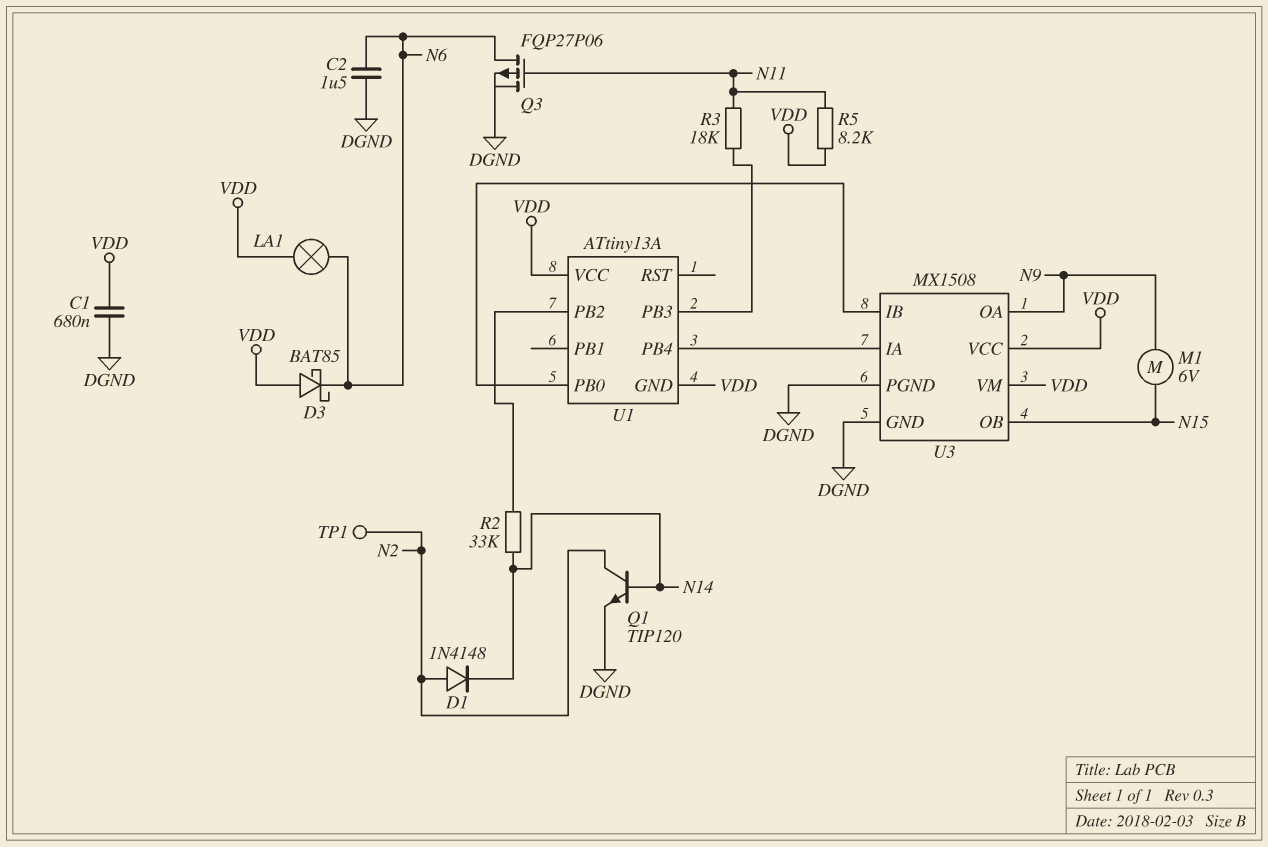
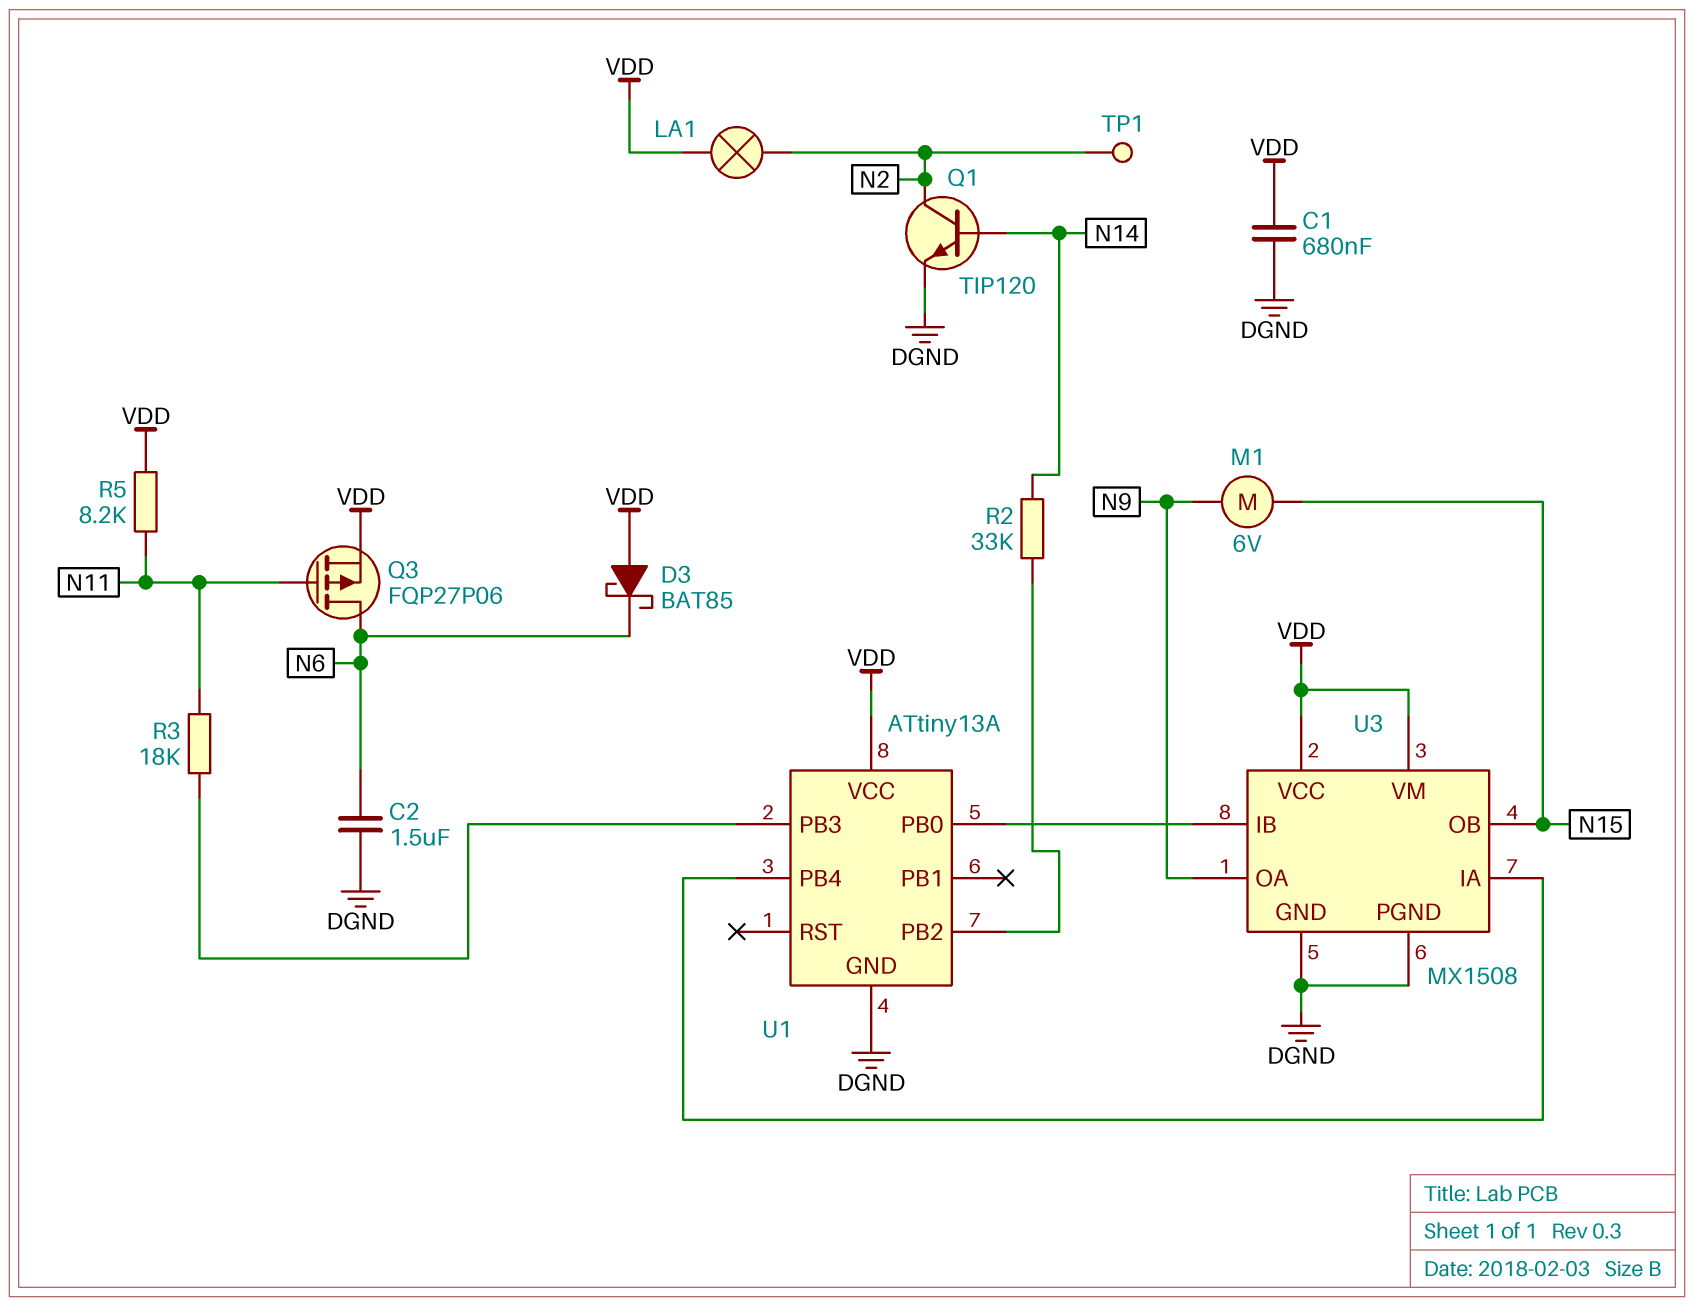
D1: diode 1N4148 (A N2, K N14) -> none
LA1: lamp (N6, VDD) -> lamp (N2, VDD)
Q3: PMOS FQP27P06 (G N11, D N6, S DGND) -> PMOS FQP27P06 (G N11, D N6, S VDD)
U1 pin GND: VDD -> DGND

